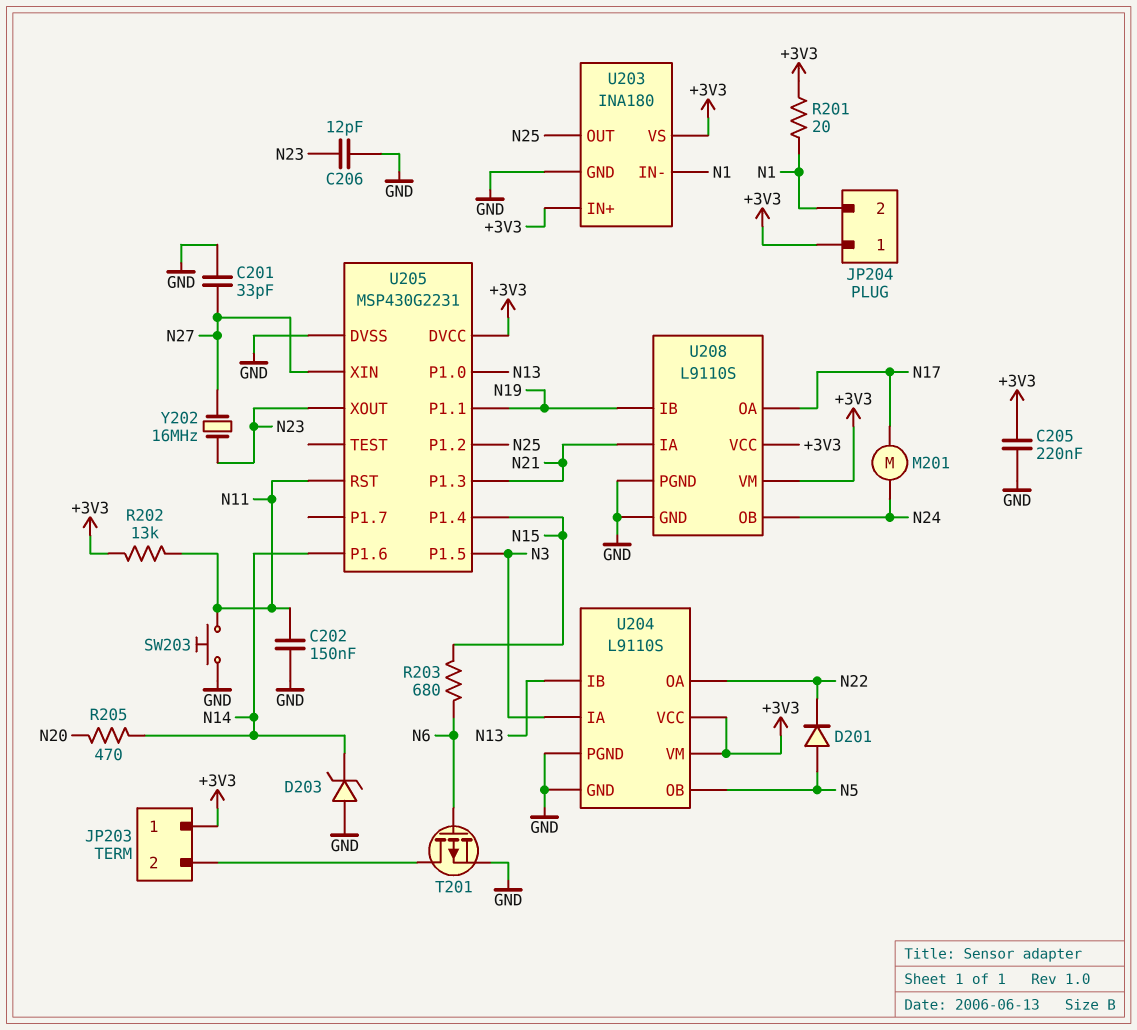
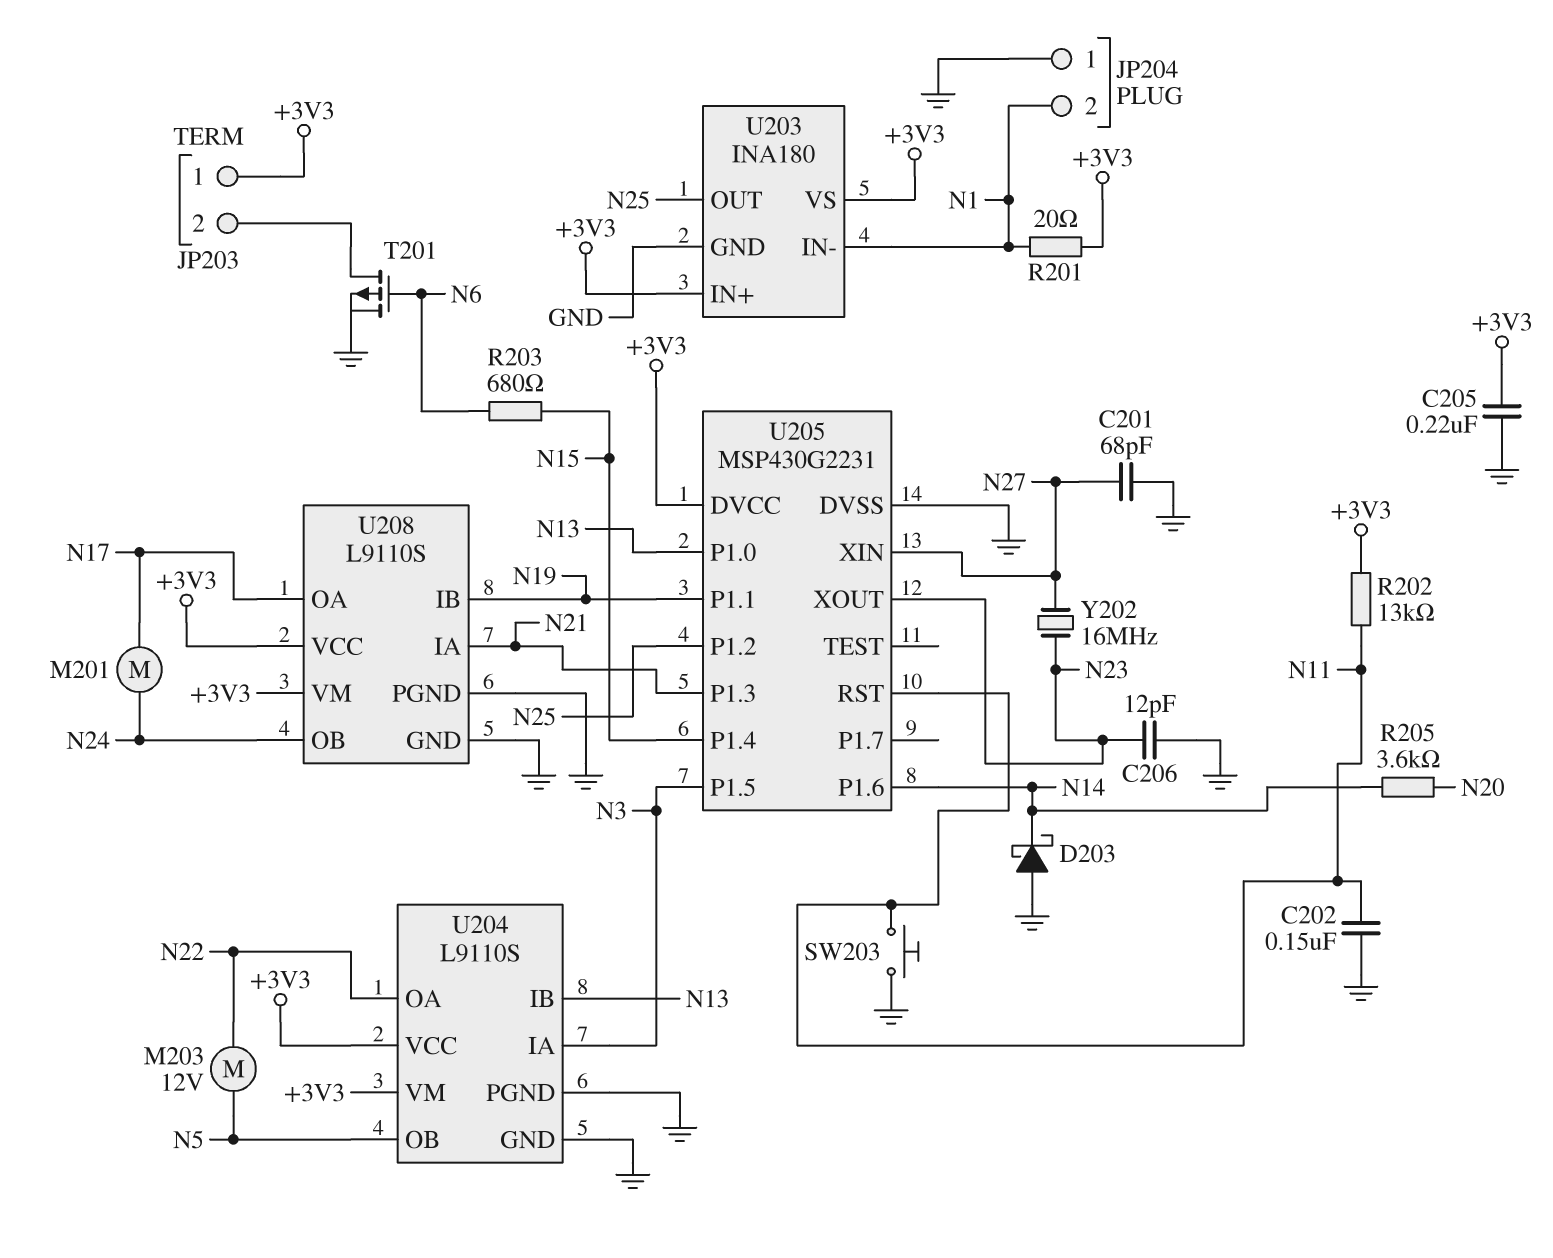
C201: 33pF (GND, N27) -> 68pF (GND, N27)
D201: diode (A N5, K N22) -> none
D203: zener (A GND, K N14) -> schottky (A GND, K N14)
JP204 pin 1: +3V3 -> GND
M203: none -> motor 12V (N5, N22)
R205: 470 (N14, N20) -> 3.6k (N14, N20)

